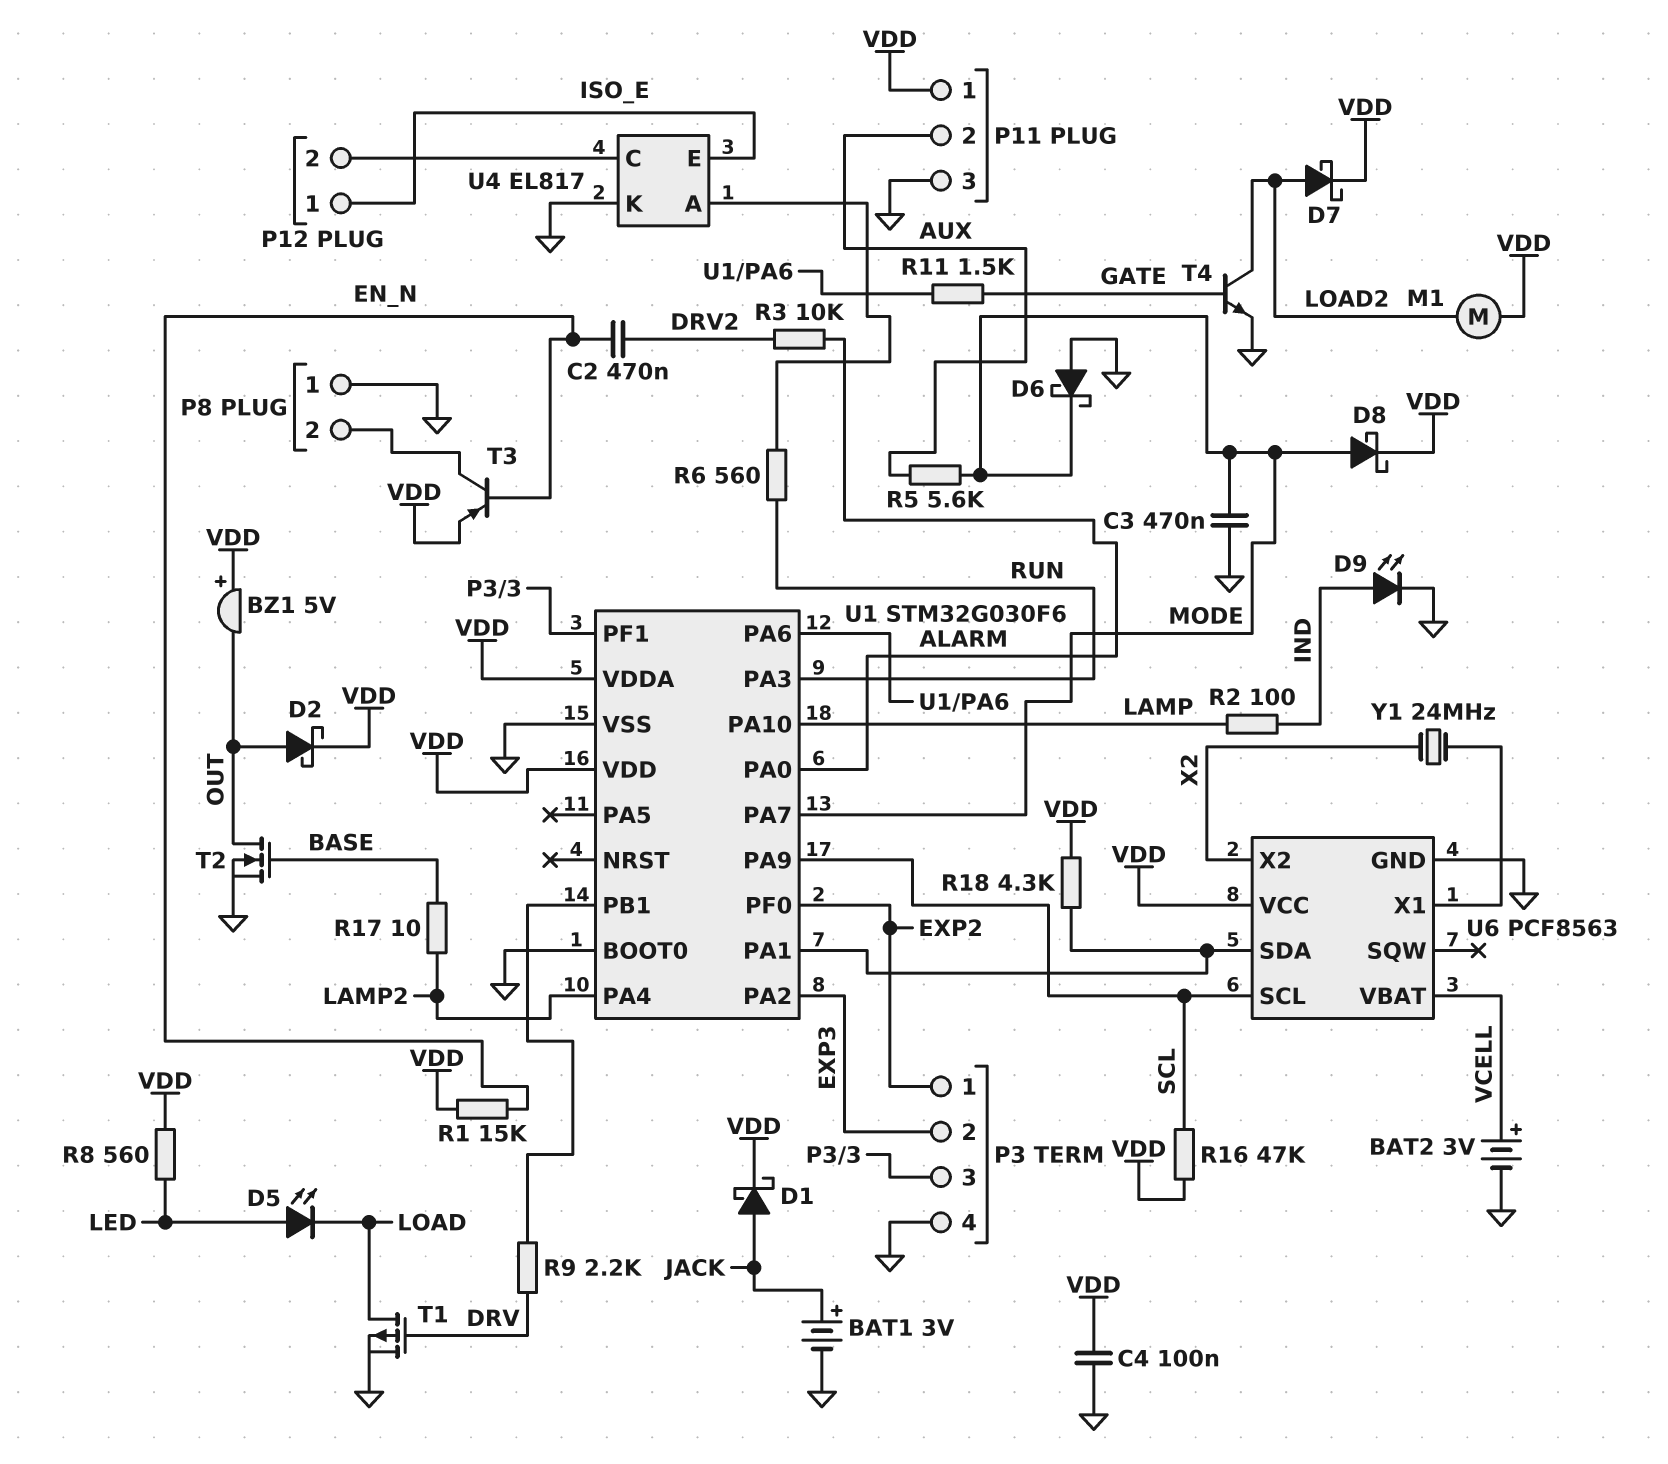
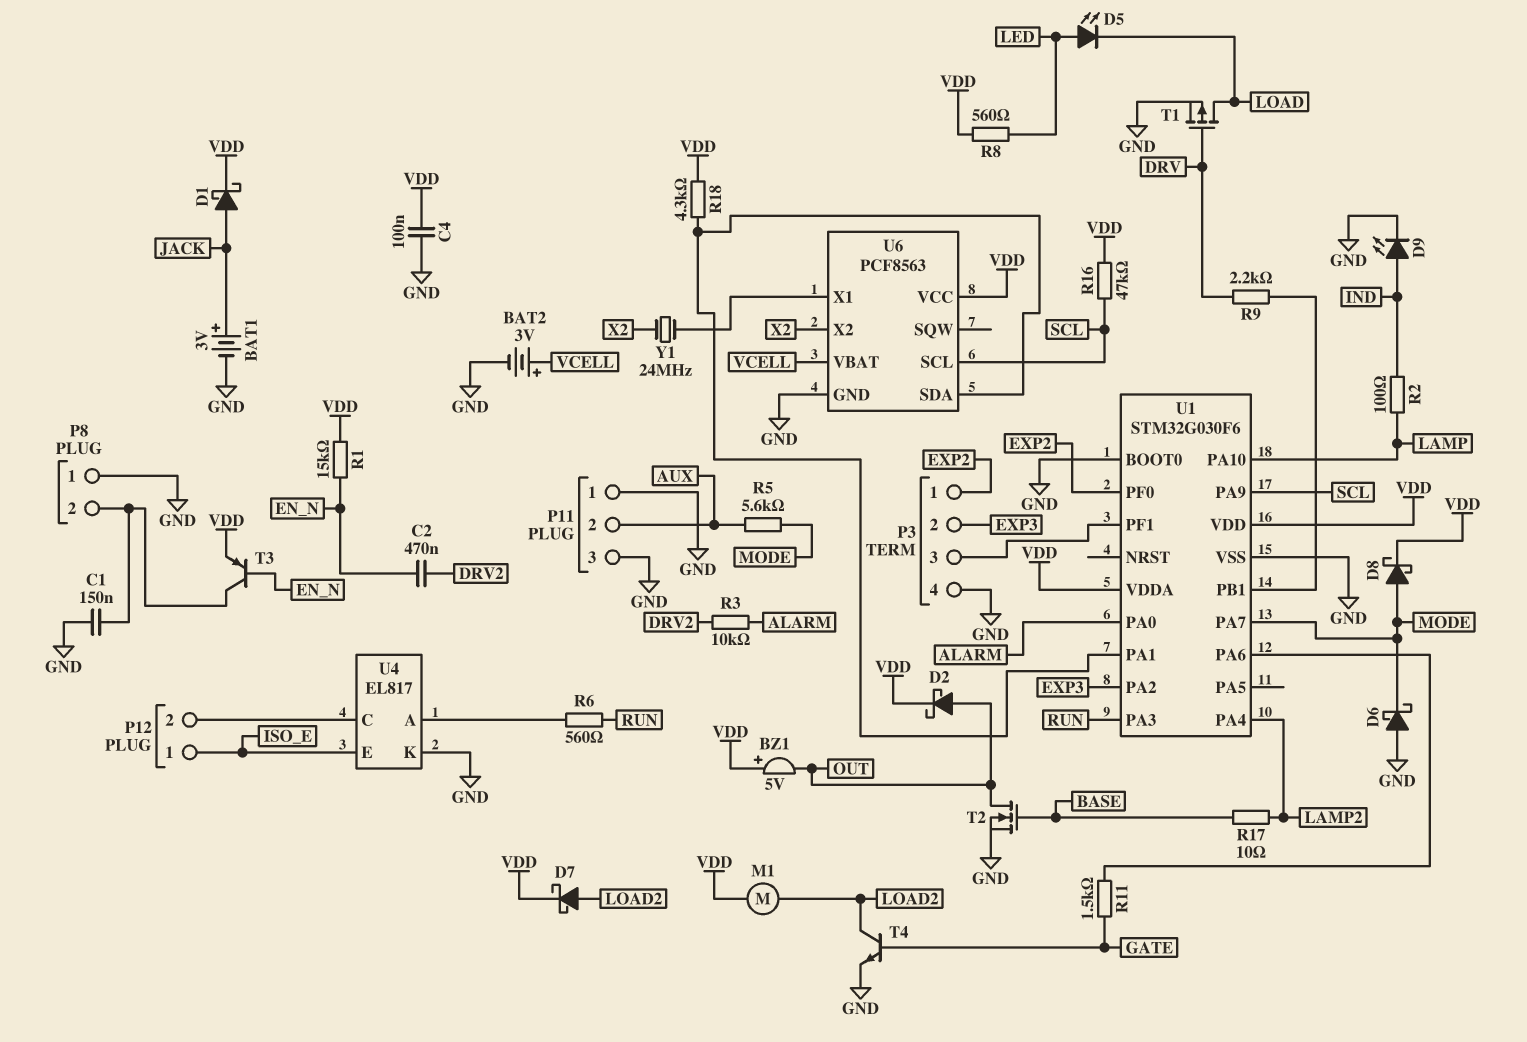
C1: none -> 150nF (GND, P8/2)
C3: 470nF (GND, MODE) -> none
P11 pin 1: VDD -> GND

